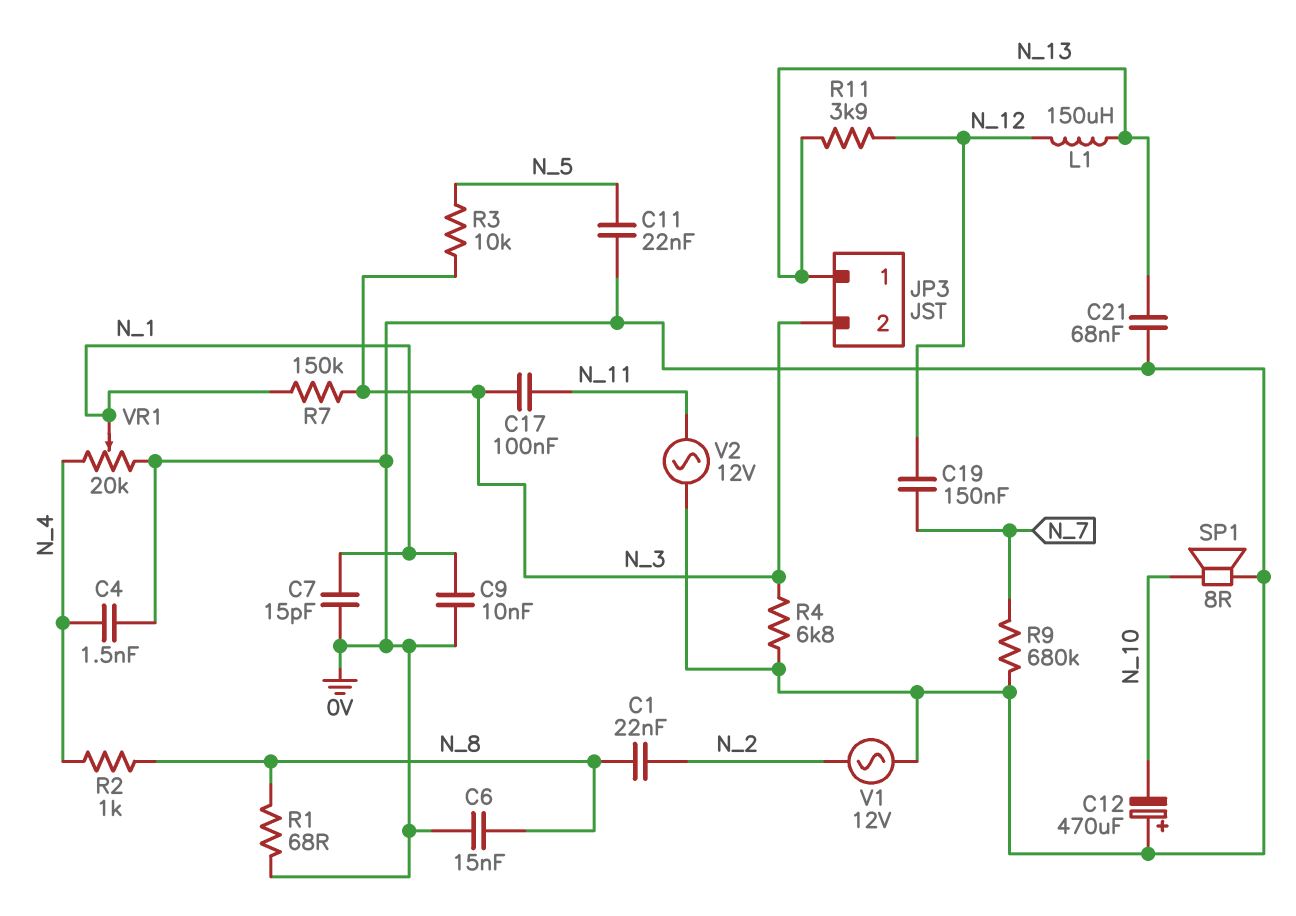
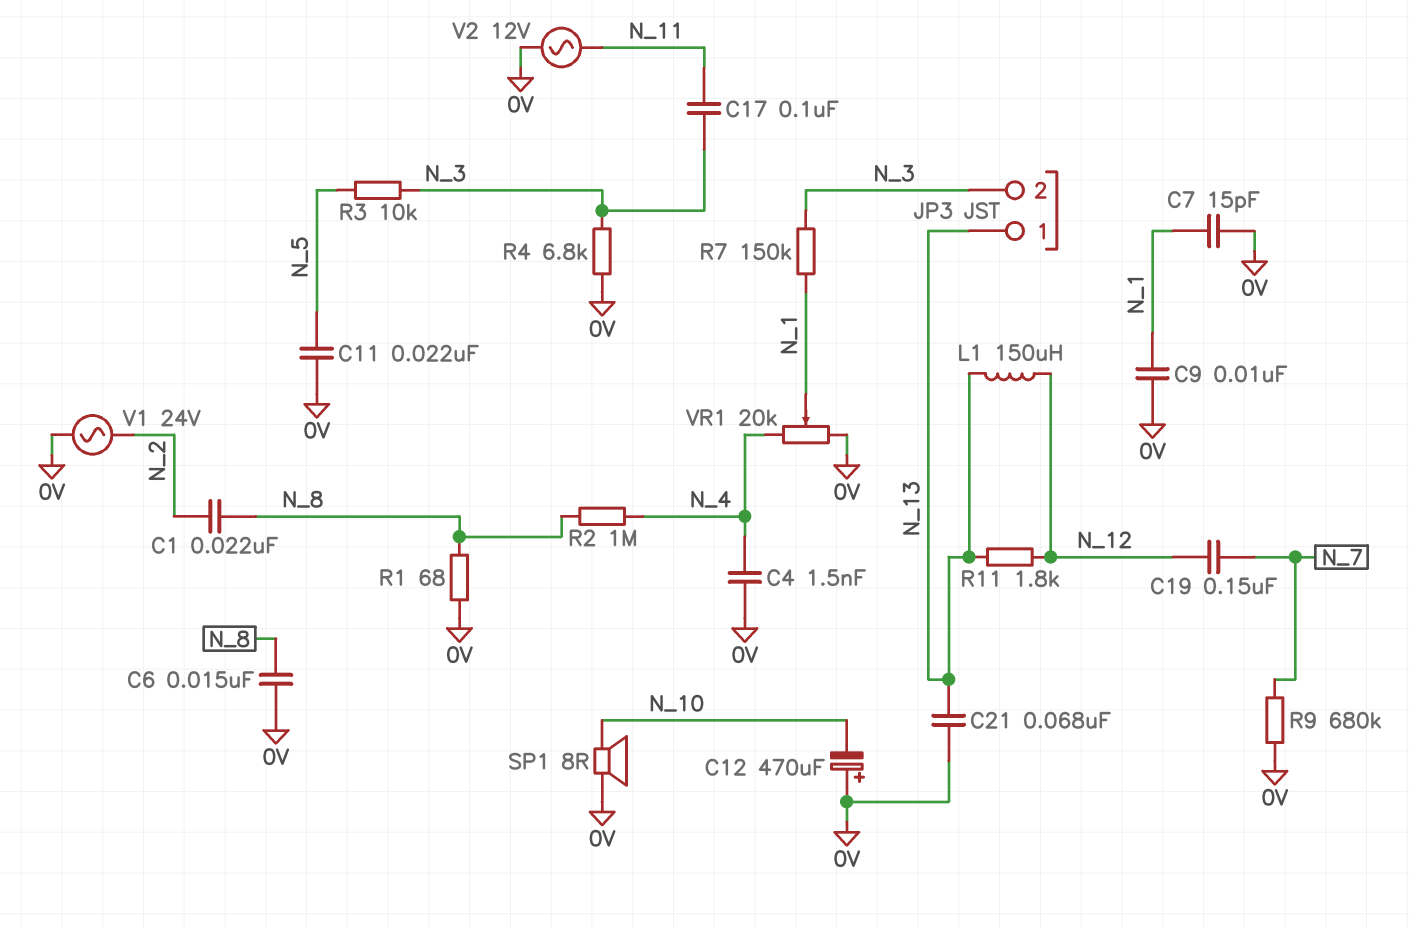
R2: 1k (N_4, N_8) -> 1M (N_4, N_8)
R11: 3.9k (N_12, N_13) -> 1.8k (N_12, N_13)
V1: AC 12V (0V, N_2) -> AC 24V (0V, N_2)

